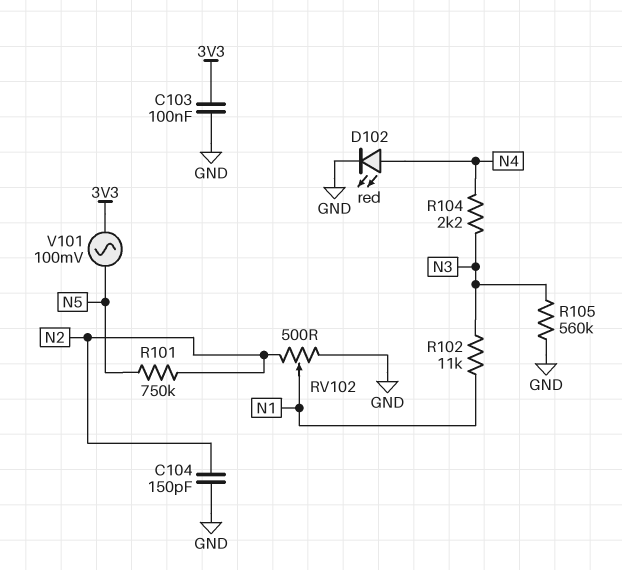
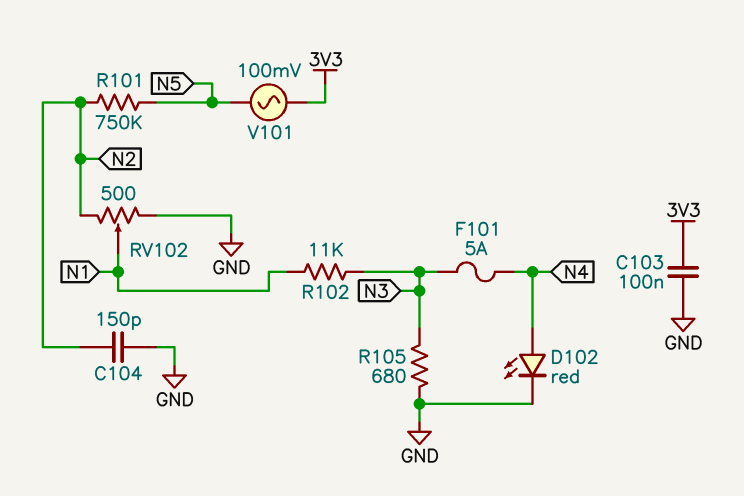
F101: none -> 5A (N3, N4)
R104: 2.2k (N3, N4) -> none
R105: 560k (GND, N3) -> 680 (GND, N3)

